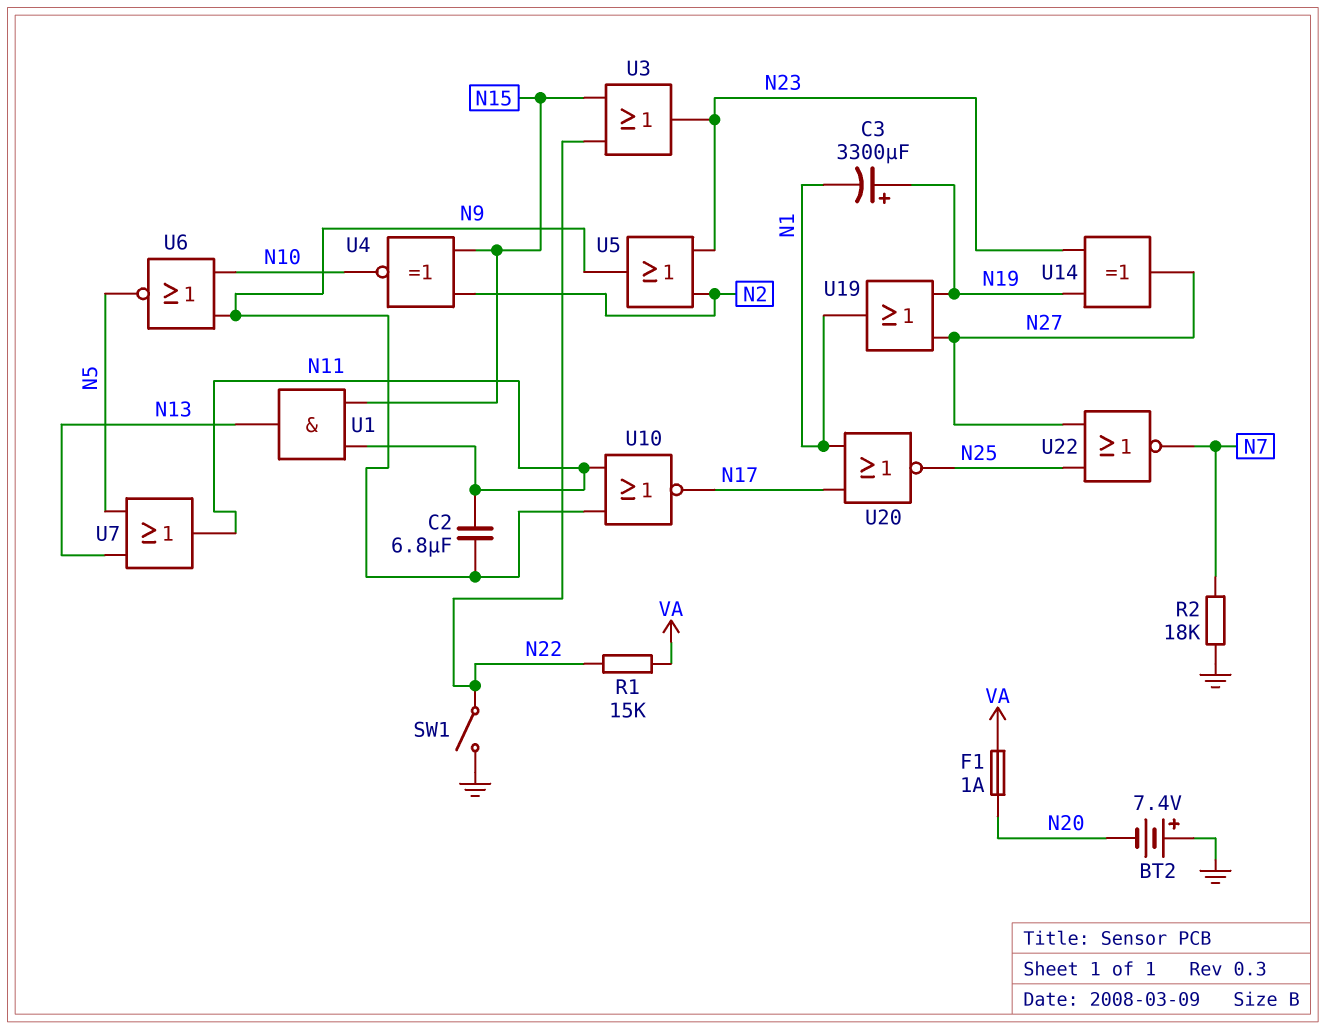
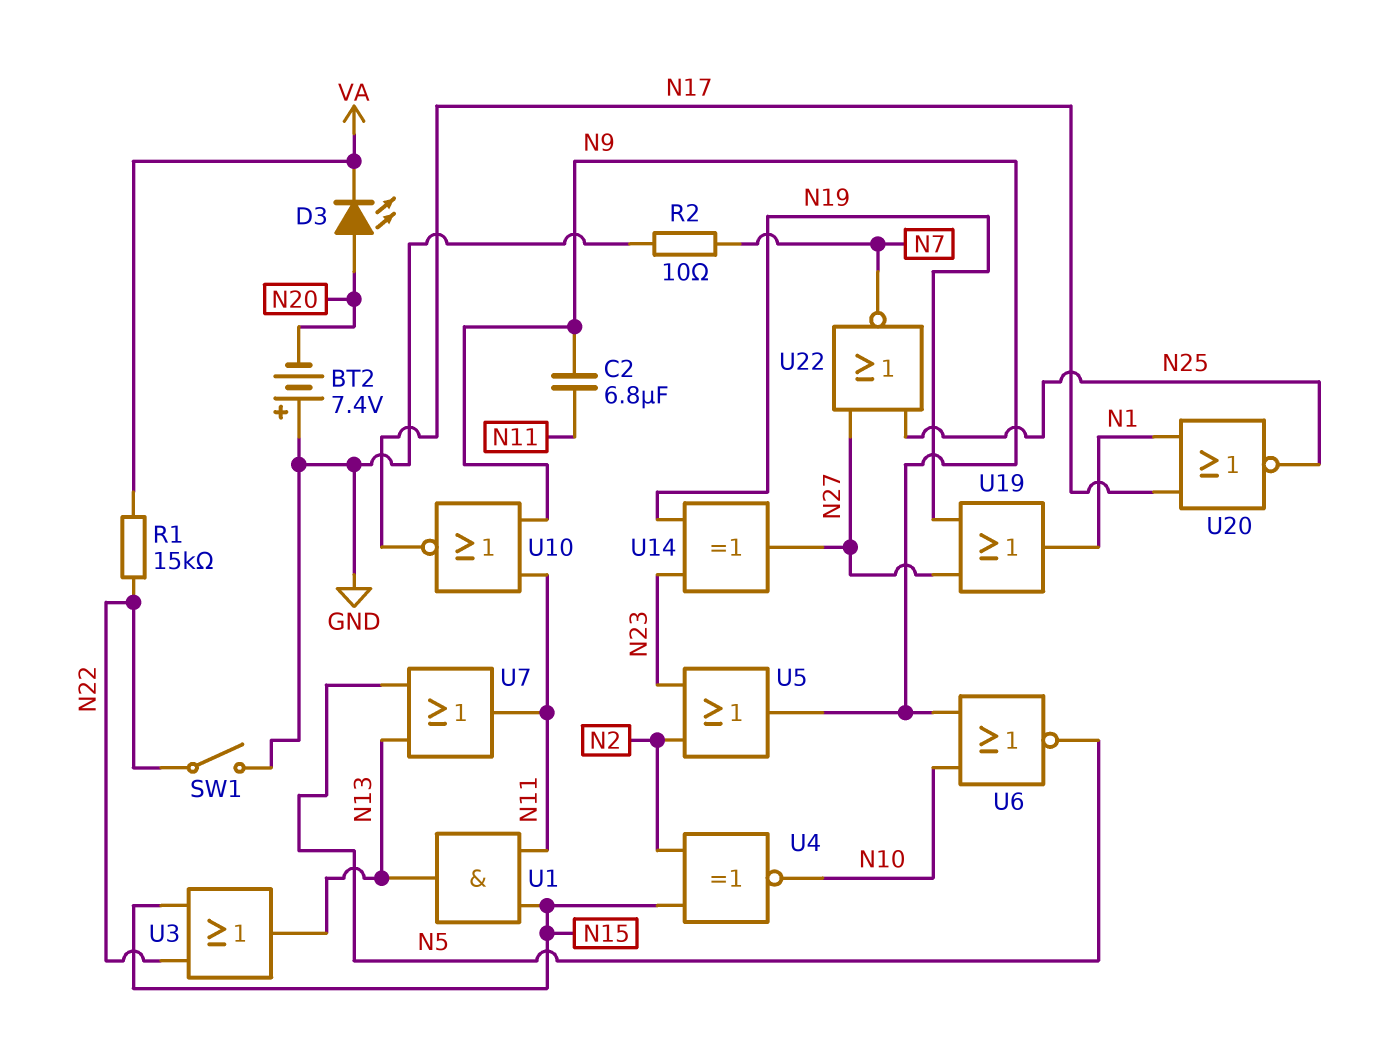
C3: 3300uF (plus N19, minus N1) -> none
D3: none -> LED (A N20, K VA)
F1: 1A (N20, VA) -> none
R2: 18k (GND, N7) -> 10 (GND, N7)
U3: OR (in N15, in N22, out N23) -> OR (in N15, in N22, out N13)

